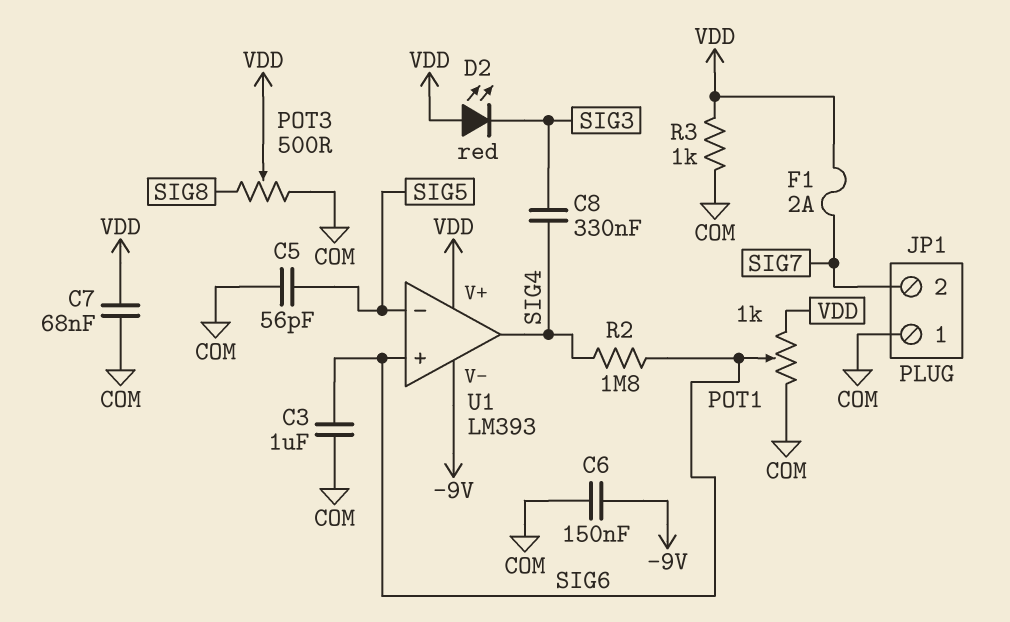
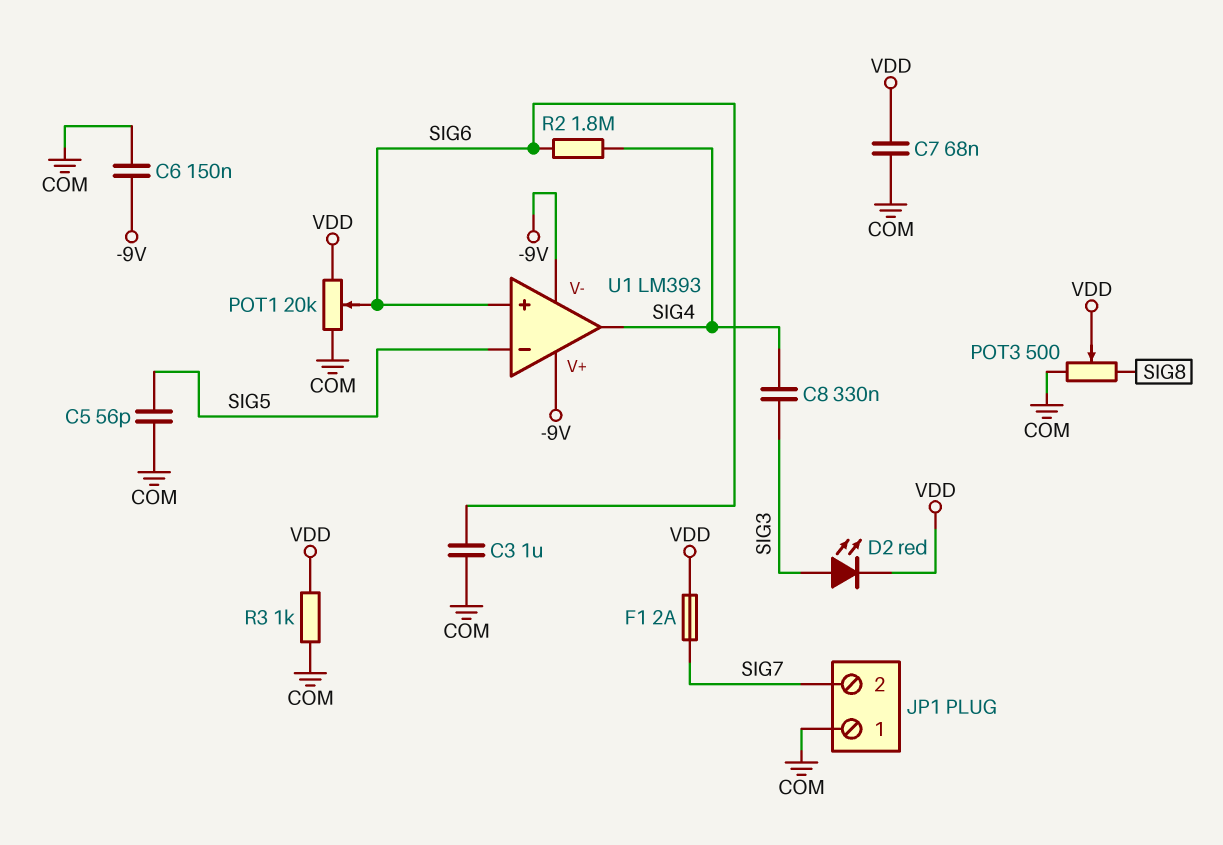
D2: LED red (A VDD, K SIG3) -> LED red (A SIG3, K VDD)
POT1: 1k (COM, VDD, wiper SIG6) -> 20k (COM, VDD, wiper SIG6)
U1 pin V+: VDD -> -9V

